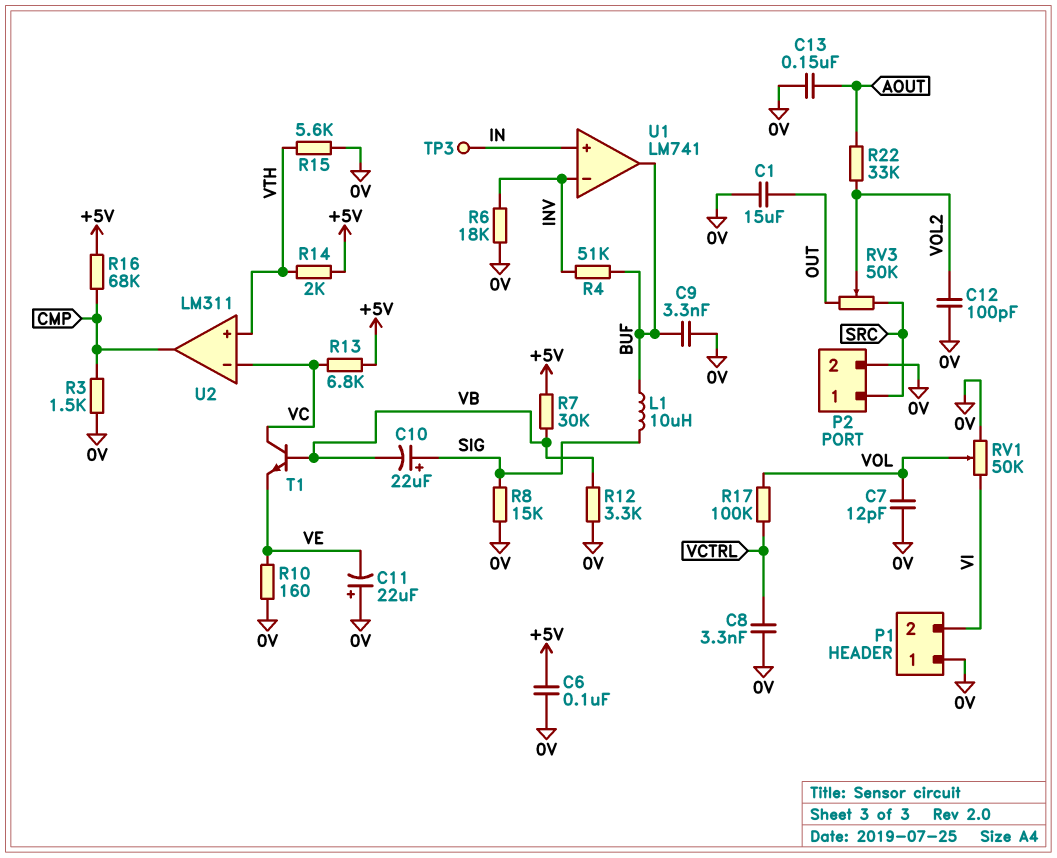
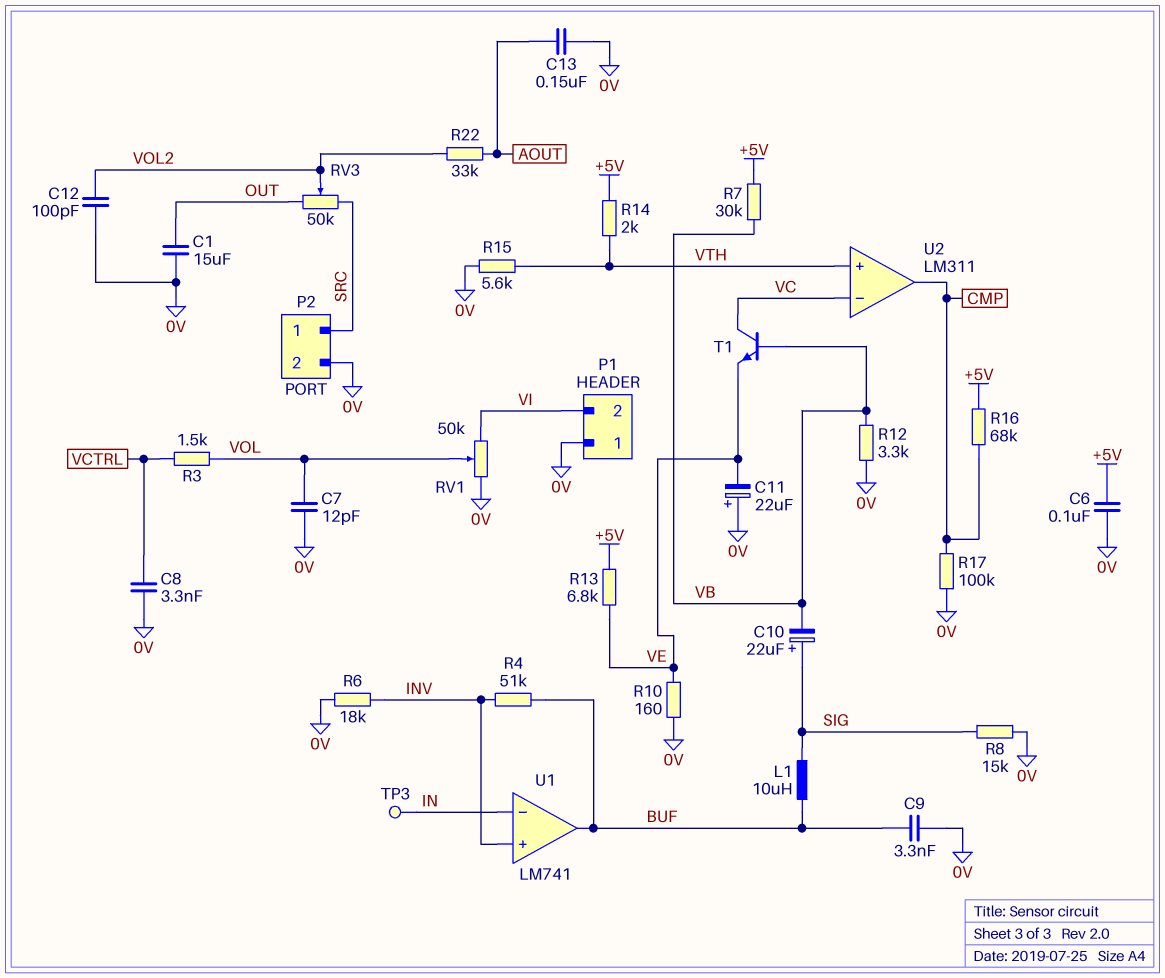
R3: 1.5k (0V, CMP) -> 1.5k (VCTRL, VOL)
R13: 6.8k (+5V, VC) -> 6.8k (+5V, VE)
R17: 100k (VCTRL, VOL) -> 100k (0V, CMP)
U1 pin in+: IN -> INV
U1 pin in-: INV -> IN

